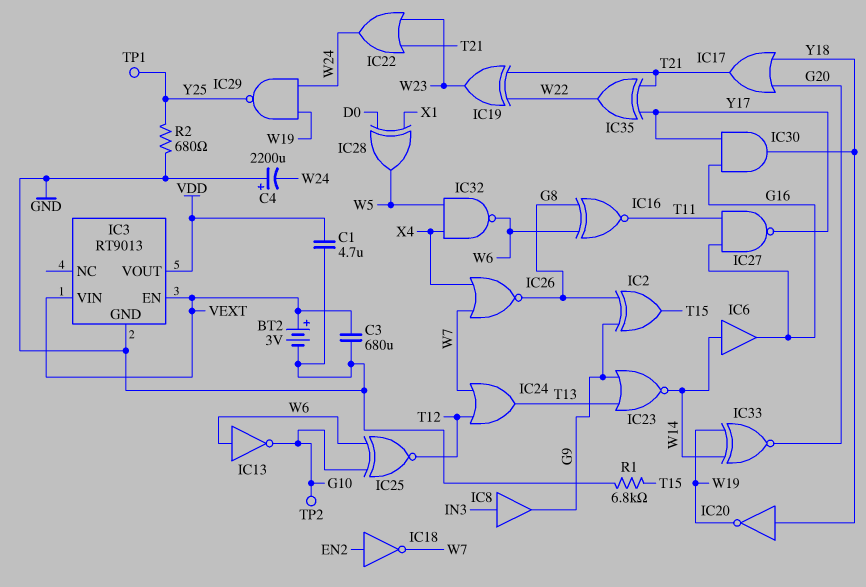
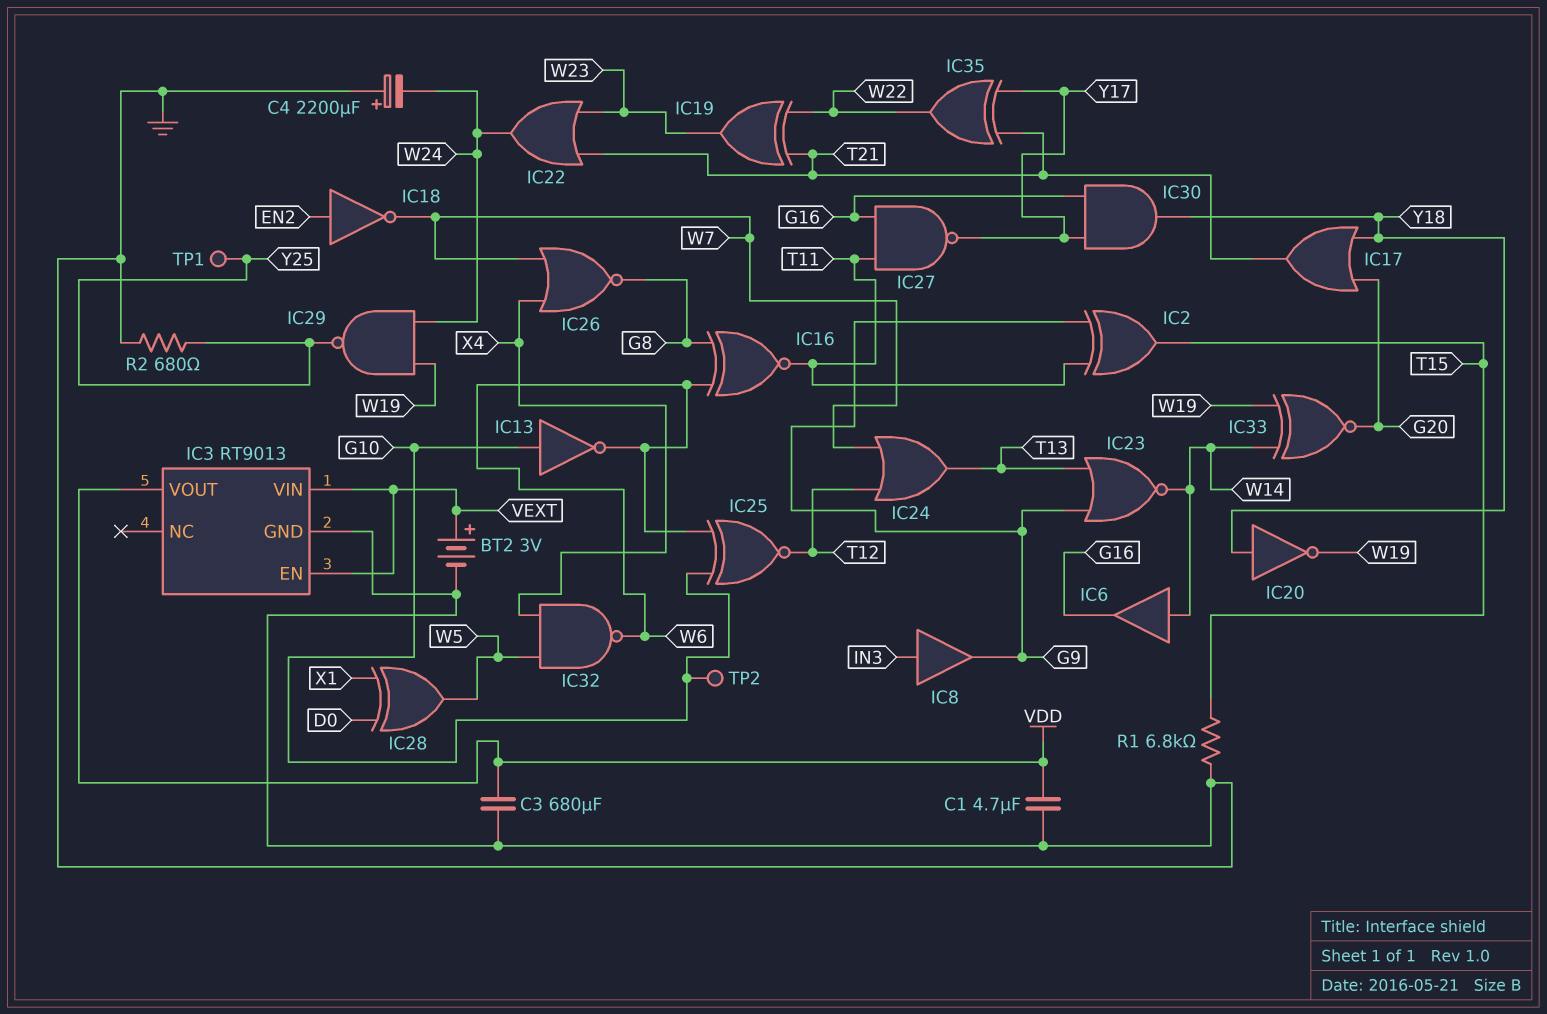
C3: 680uF (GND, VEXT) -> 680uF (GND, VDD)
IC2: XOR (in G8, in G9, out T15) -> XOR (in G9, in T11, out T15)
IC13: NOT (in W6, out G10) -> NOT (in G10, out W6)

